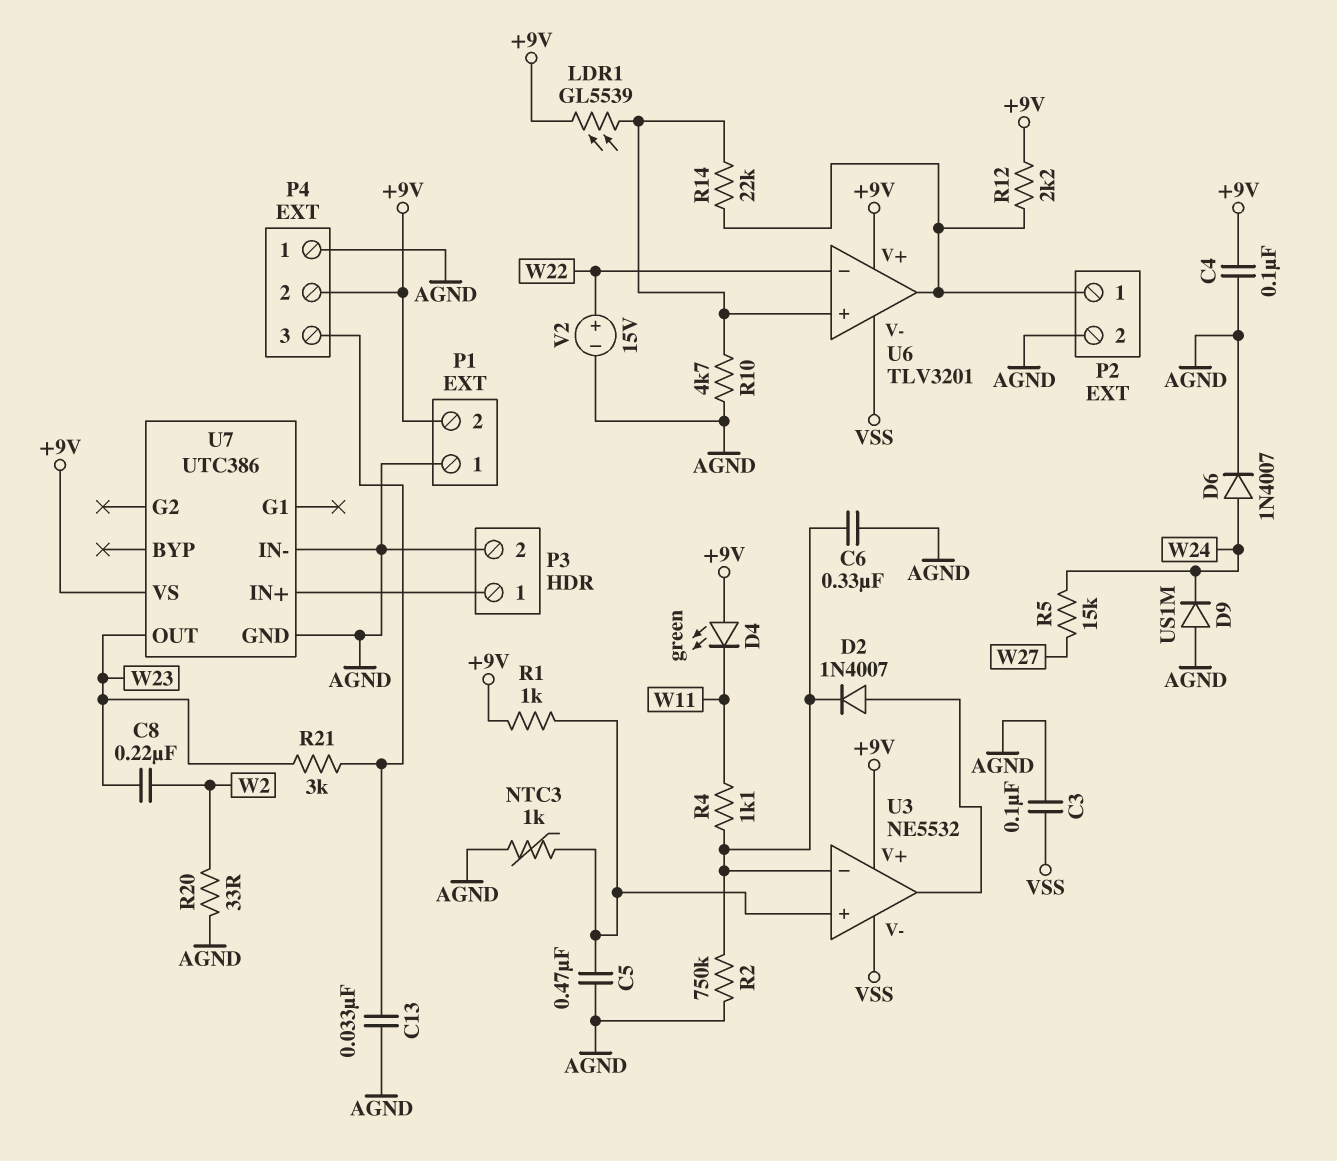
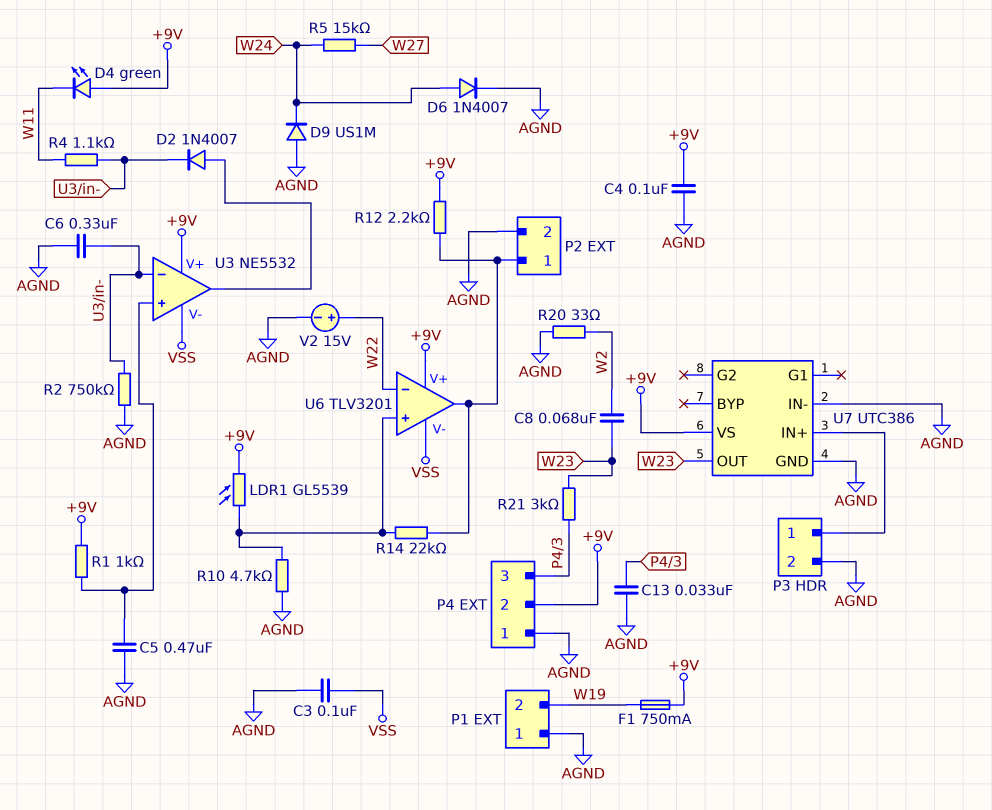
C8: 220nF (W2, W23) -> 68nF (W2, W23)
F1: none -> 750mA (+9V, W19)
NTC3: 1k (AGND, U3/in+) -> none
P1 pin 2: +9V -> W19

